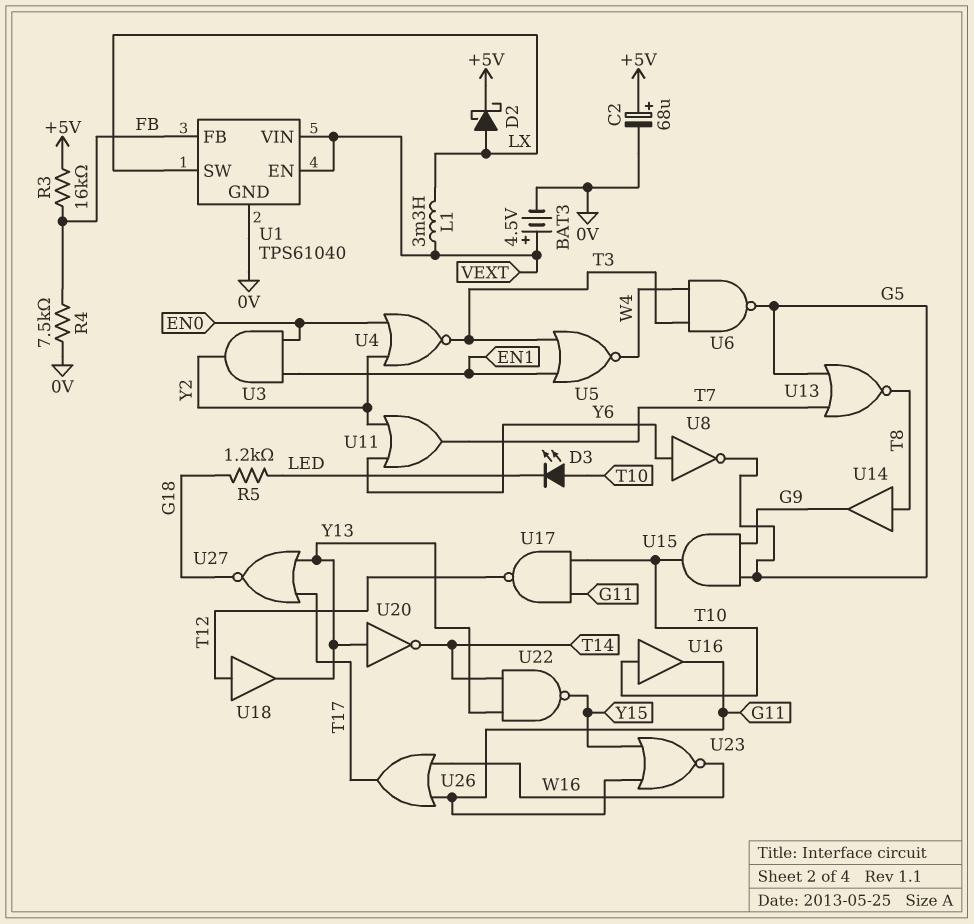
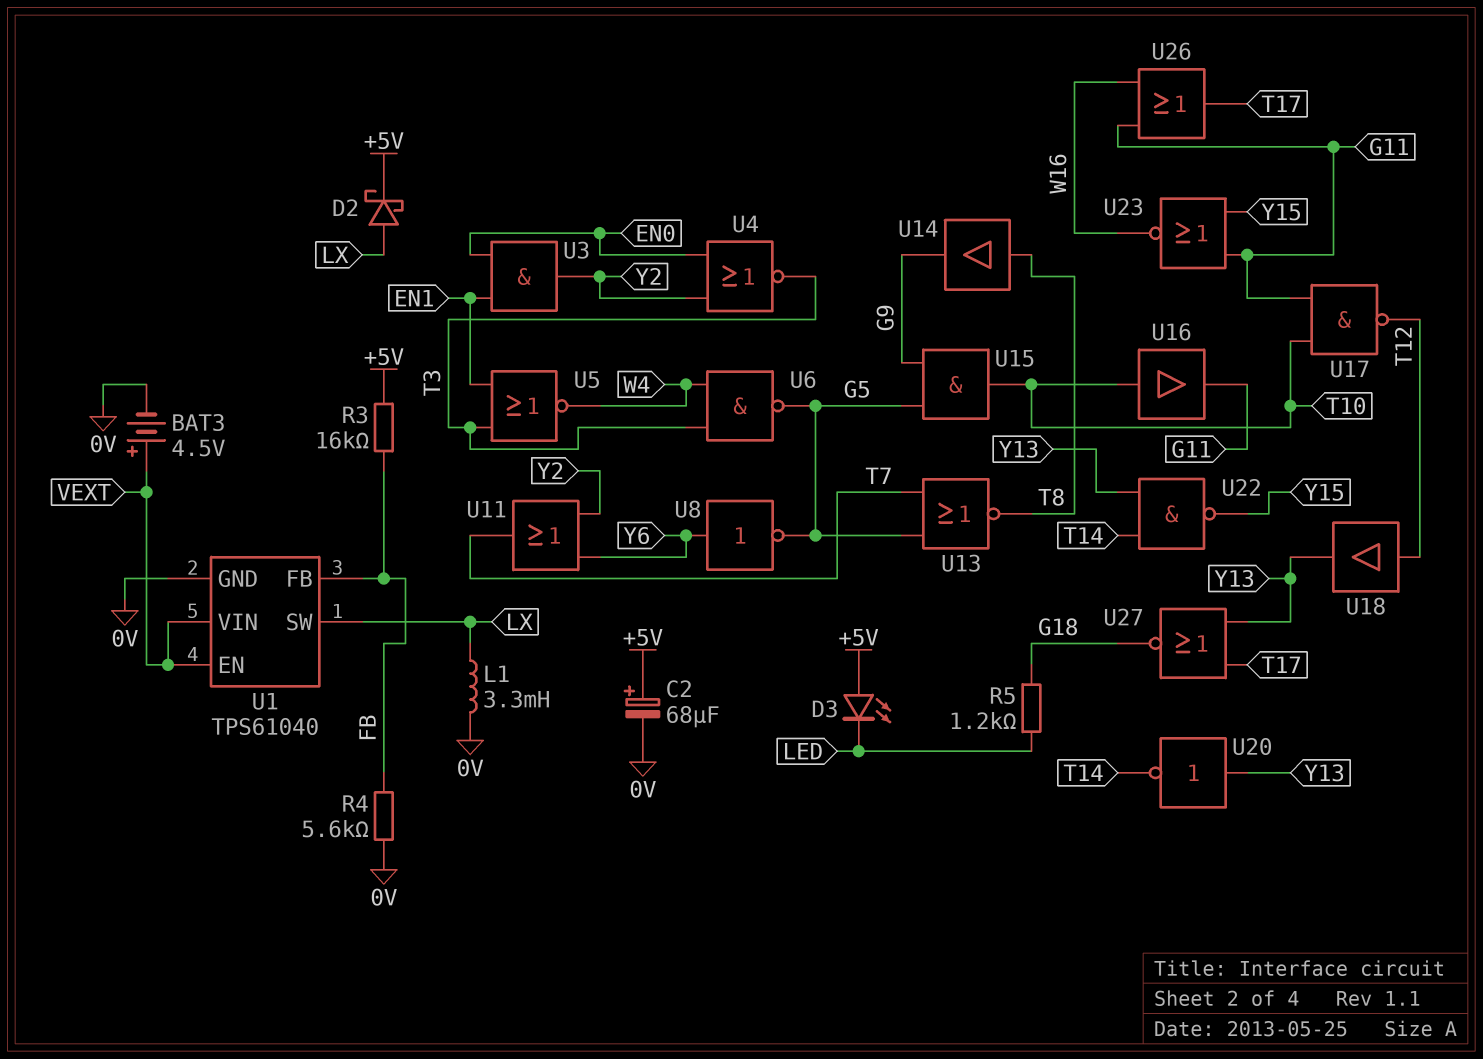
D3: LED (A T10, K LED) -> LED (A +5V, K LED)
L1: 3.3mH (LX, VEXT) -> 3.3mH (0V, LX)
R4: 7.5k (0V, FB) -> 5.6k (0V, FB)

